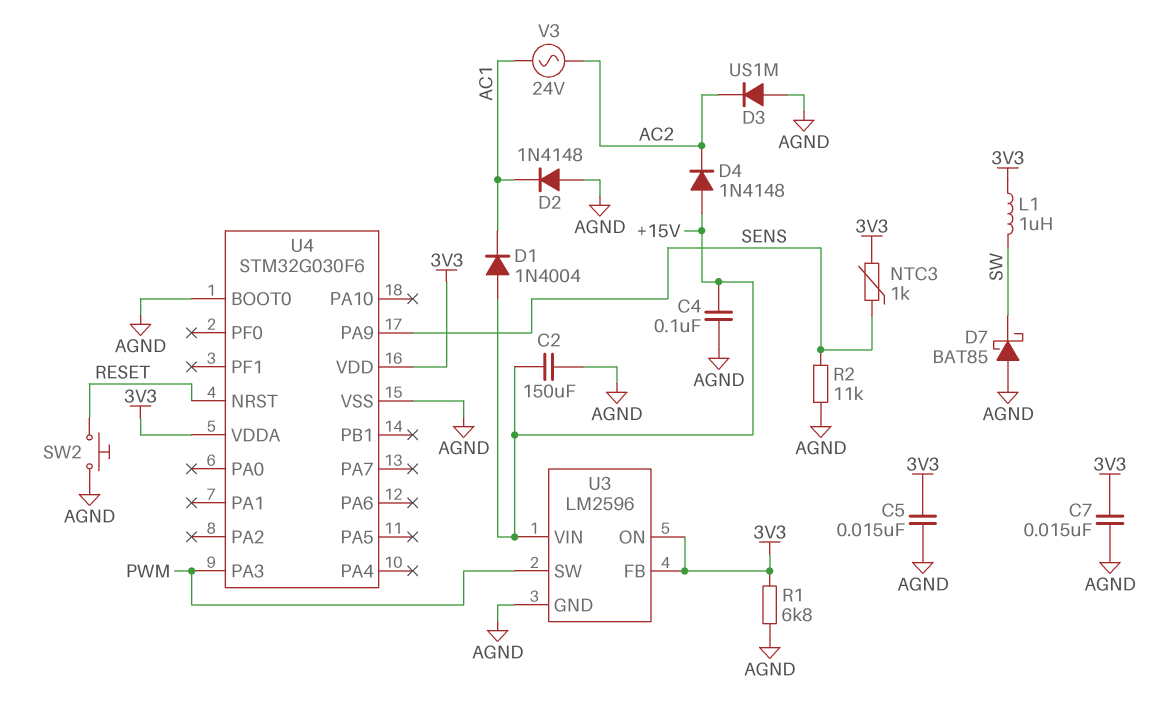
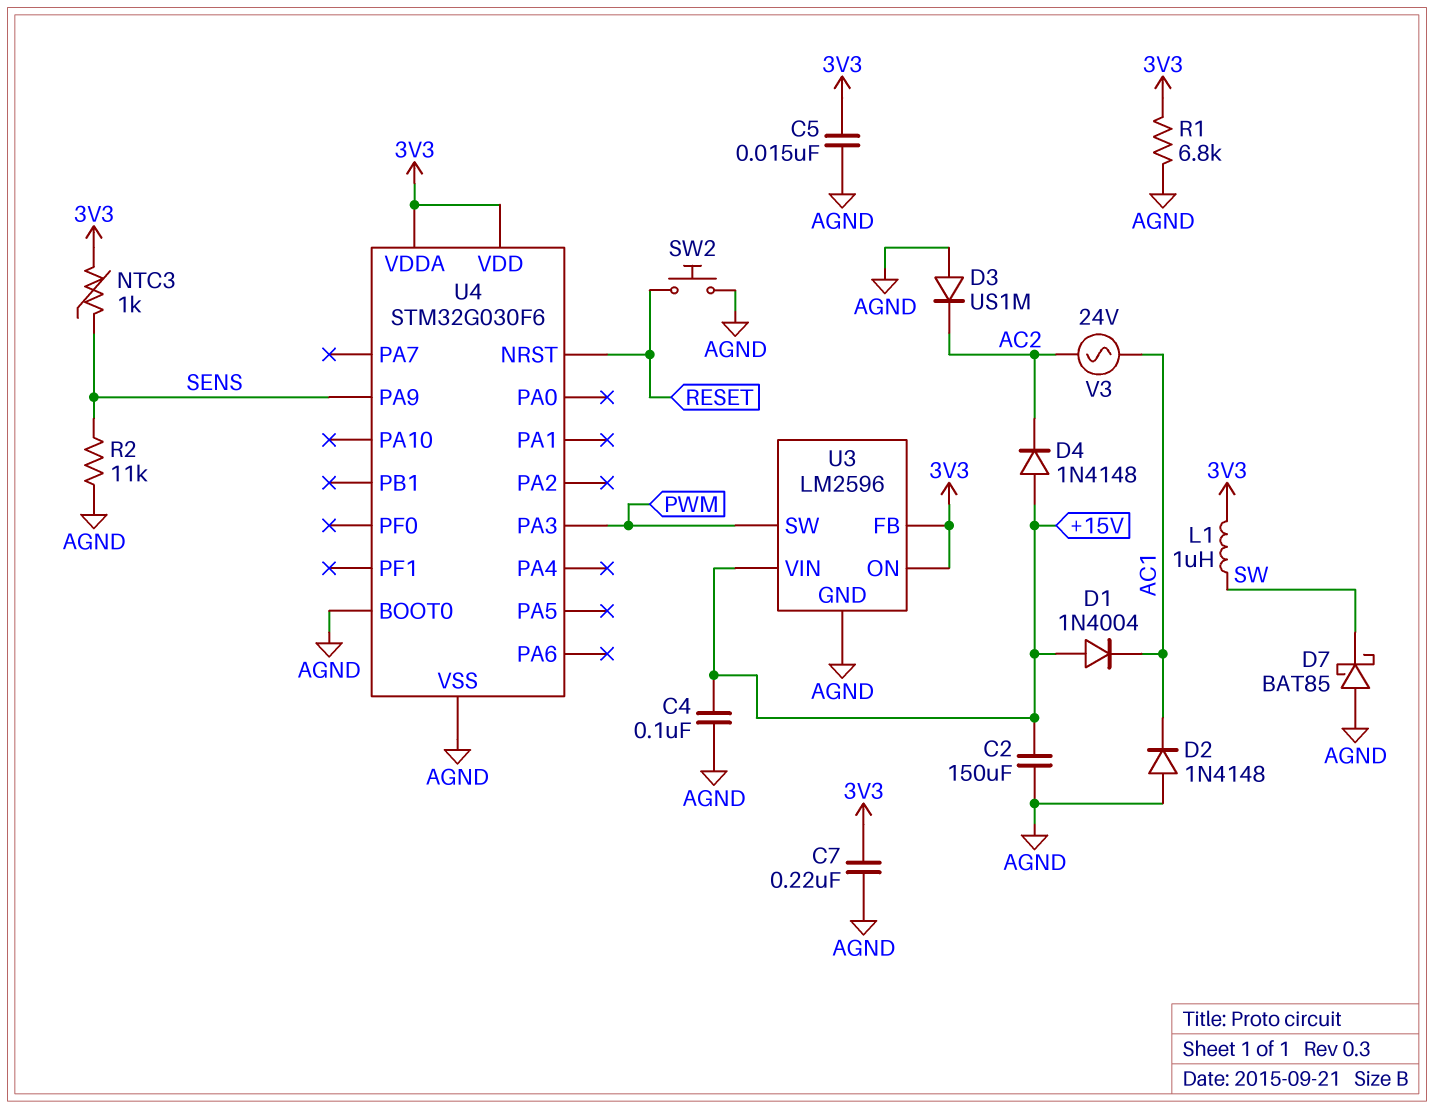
C7: 15nF (3V3, AGND) -> 220nF (3V3, AGND)

